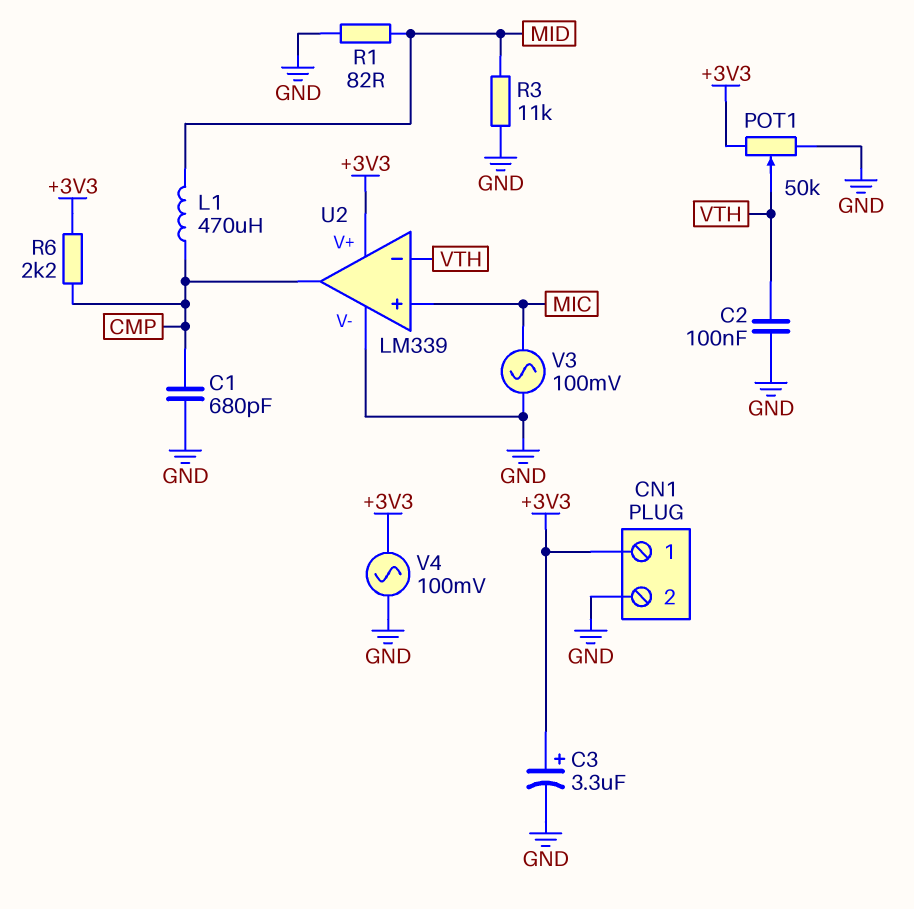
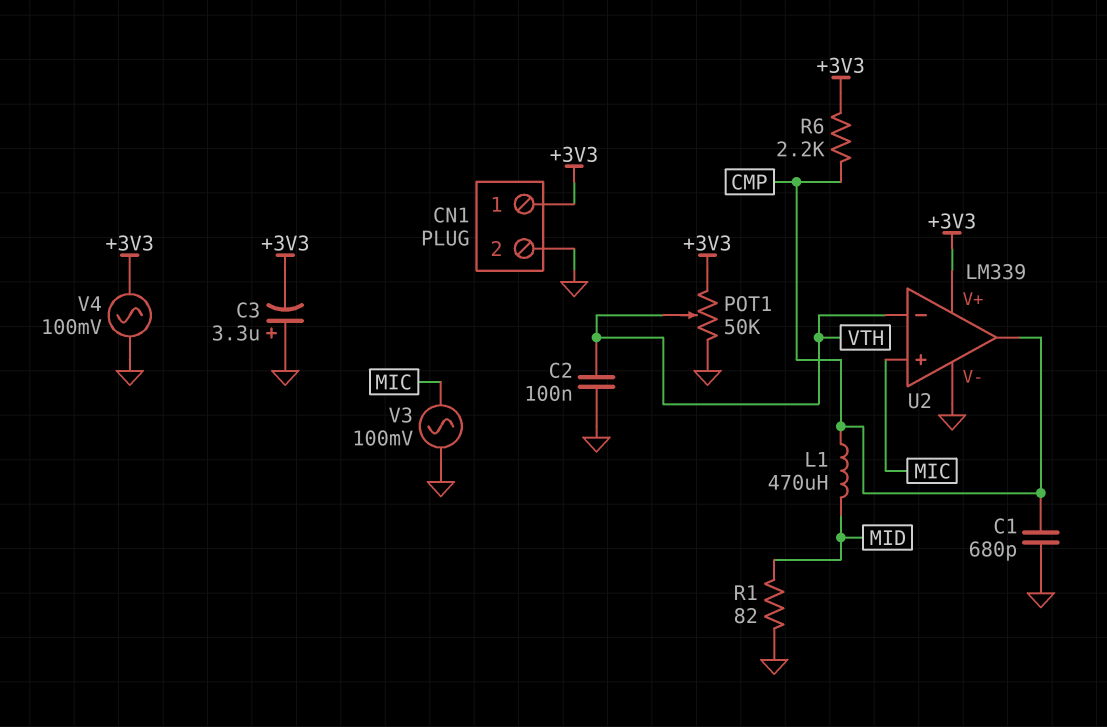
C3: 3.3uF (plus +3V3, minus GND) -> 3.3uF (plus GND, minus +3V3)
R3: 11k (GND, MID) -> none

